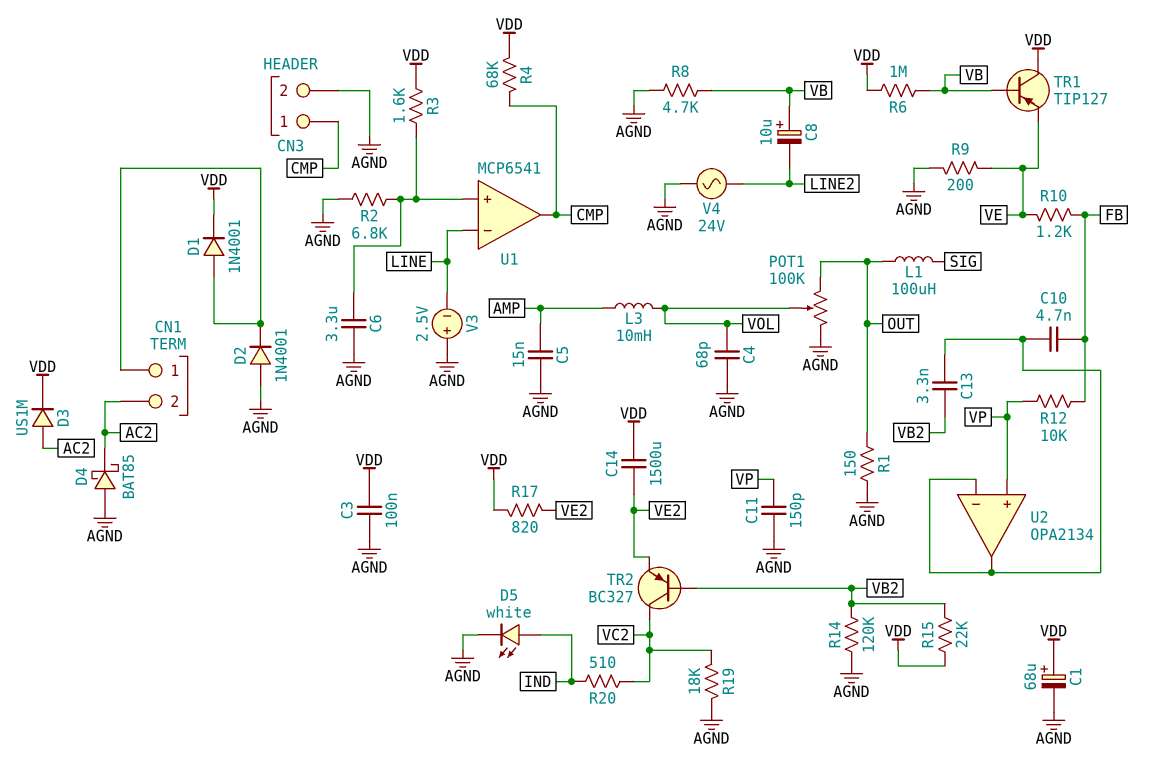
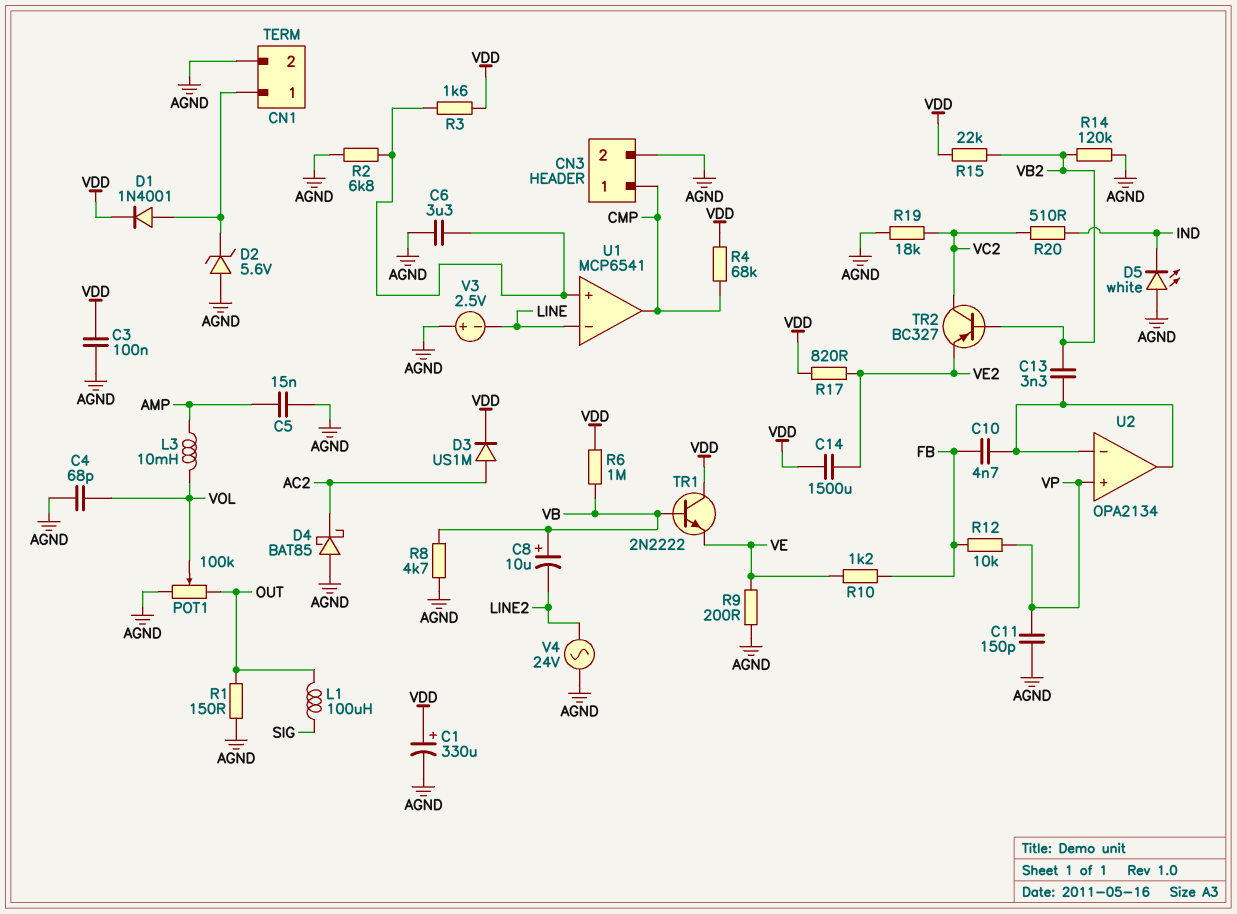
C1: 68uF (plus VDD, minus AGND) -> 330uF (plus VDD, minus AGND)
CN1 pin 2: AC2 -> AGND
D2: diode 1N4001 (A AGND, K CN1/1) -> zener 5.6V (A AGND, K CN1/1)
D5: LED white (A IND, K AGND) -> LED white (A AGND, K IND)
TR1: PNP TIP127 (B VB, C VDD, E VE) -> NPN 2N2222 (B VB, C VDD, E VE)

